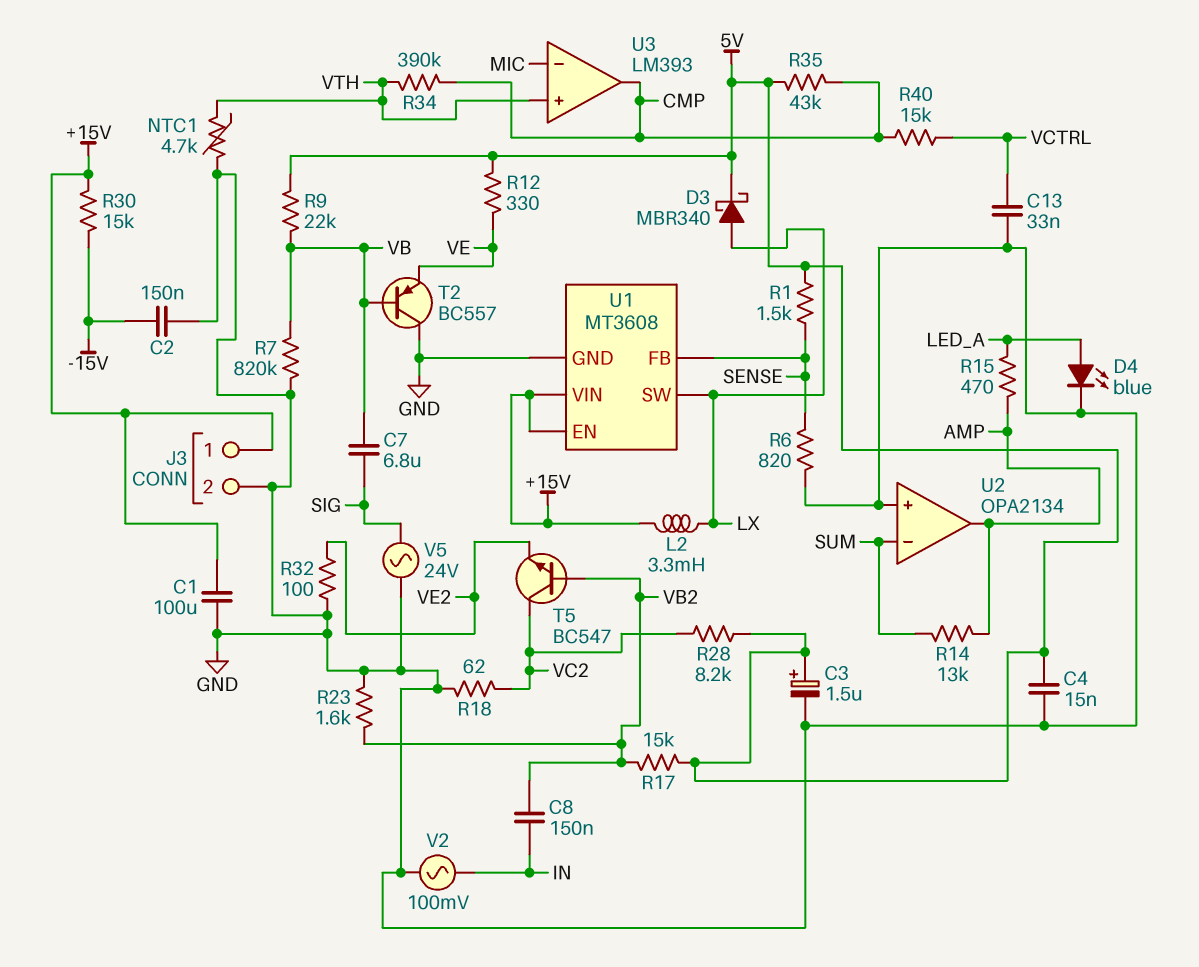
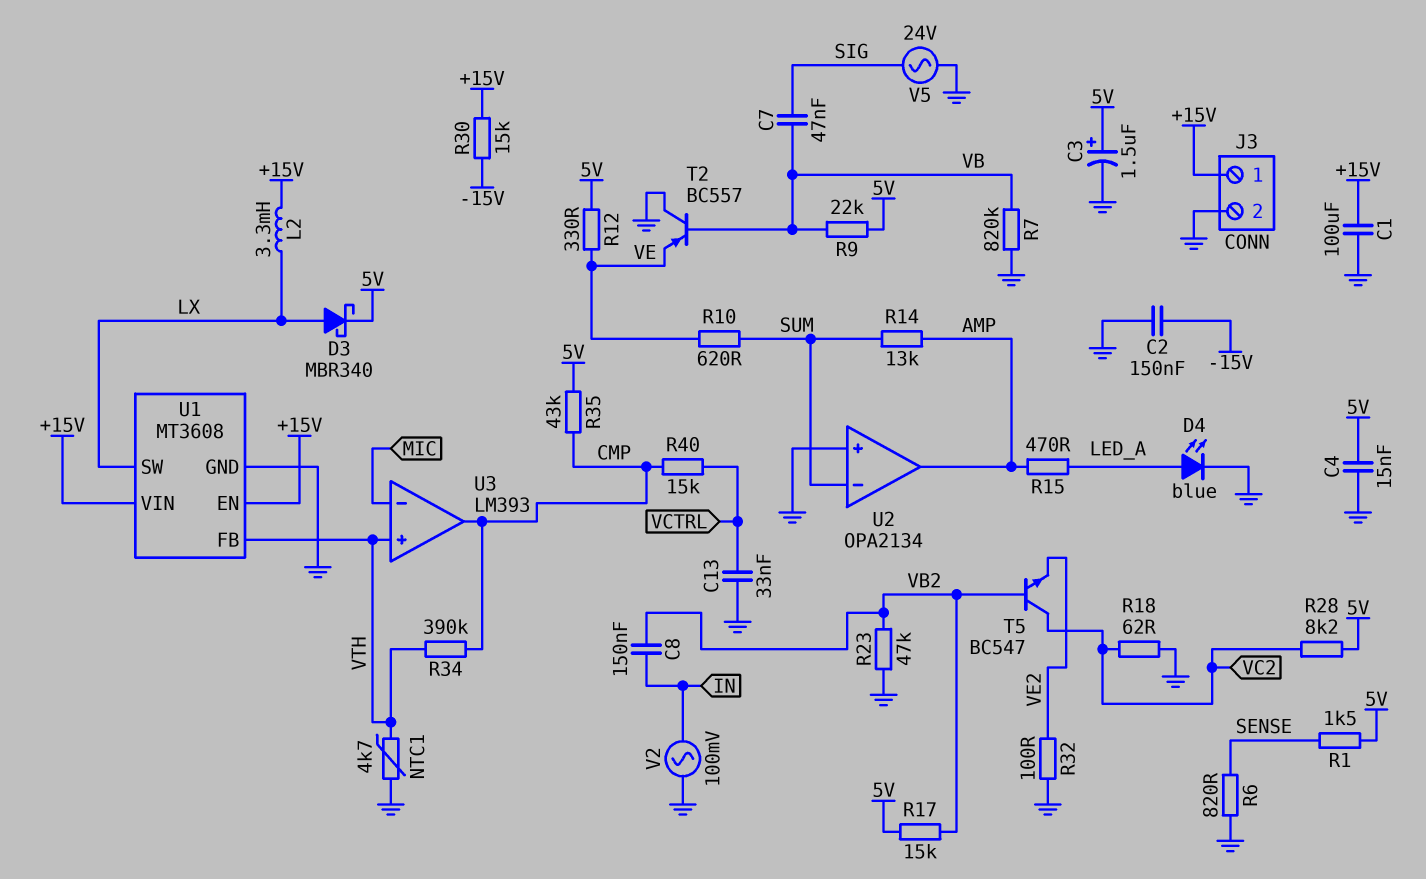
C7: 6.8uF (SIG, VB) -> 47nF (SIG, VB)
R10: none -> 620 (SUM, VE)
R23: 1.6k (GND, VB2) -> 47k (GND, VB2)
U1 pin FB: SENSE -> VTH

